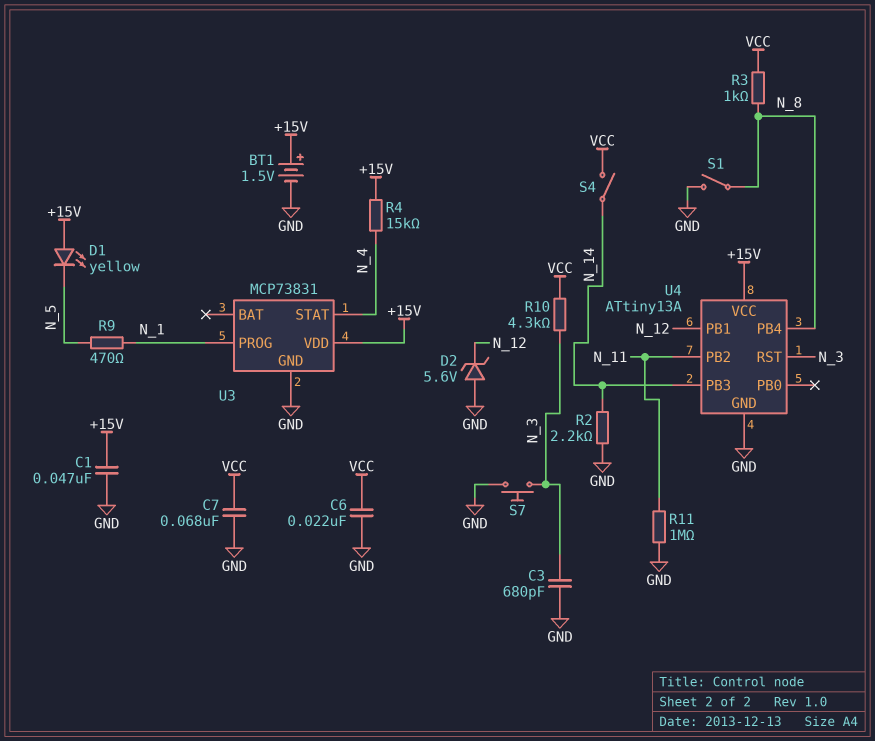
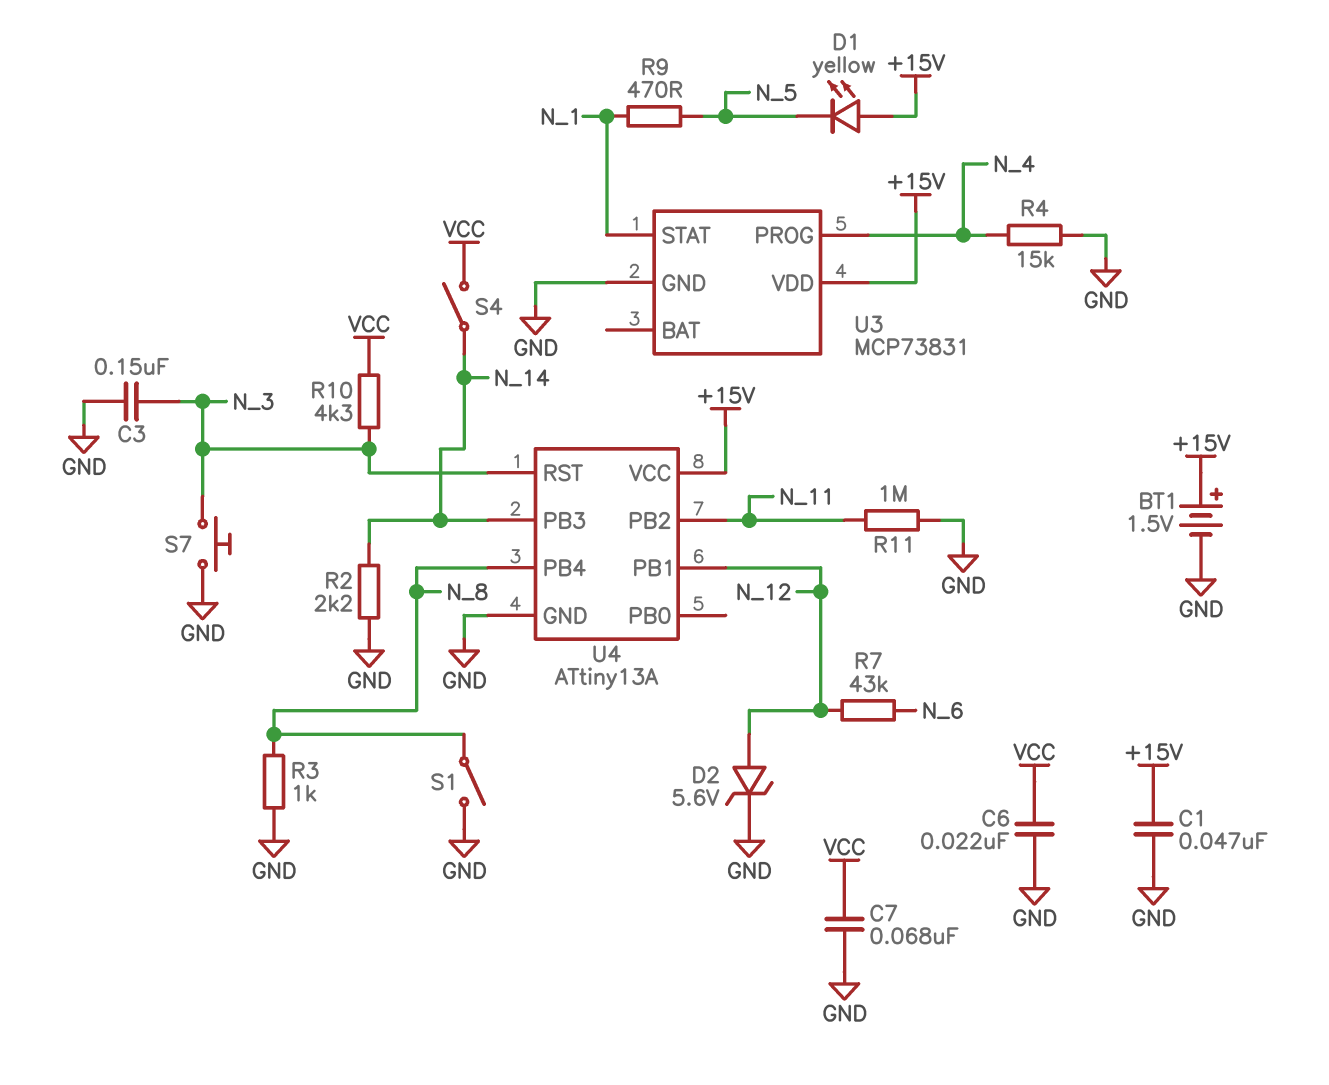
C3: 680pF (GND, N_3) -> 150nF (GND, N_3)
D2: zener 5.6V (A GND, K N_12) -> zener 5.6V (A N_12, K GND)
R3: 1k (N_8, VCC) -> 1k (GND, N_8)
R4: 15k (+15V, N_4) -> 15k (GND, N_4)
R7: none -> 43k (N_6, N_12)
U3 pin PROG: N_1 -> N_4
U3 pin STAT: N_4 -> N_1

